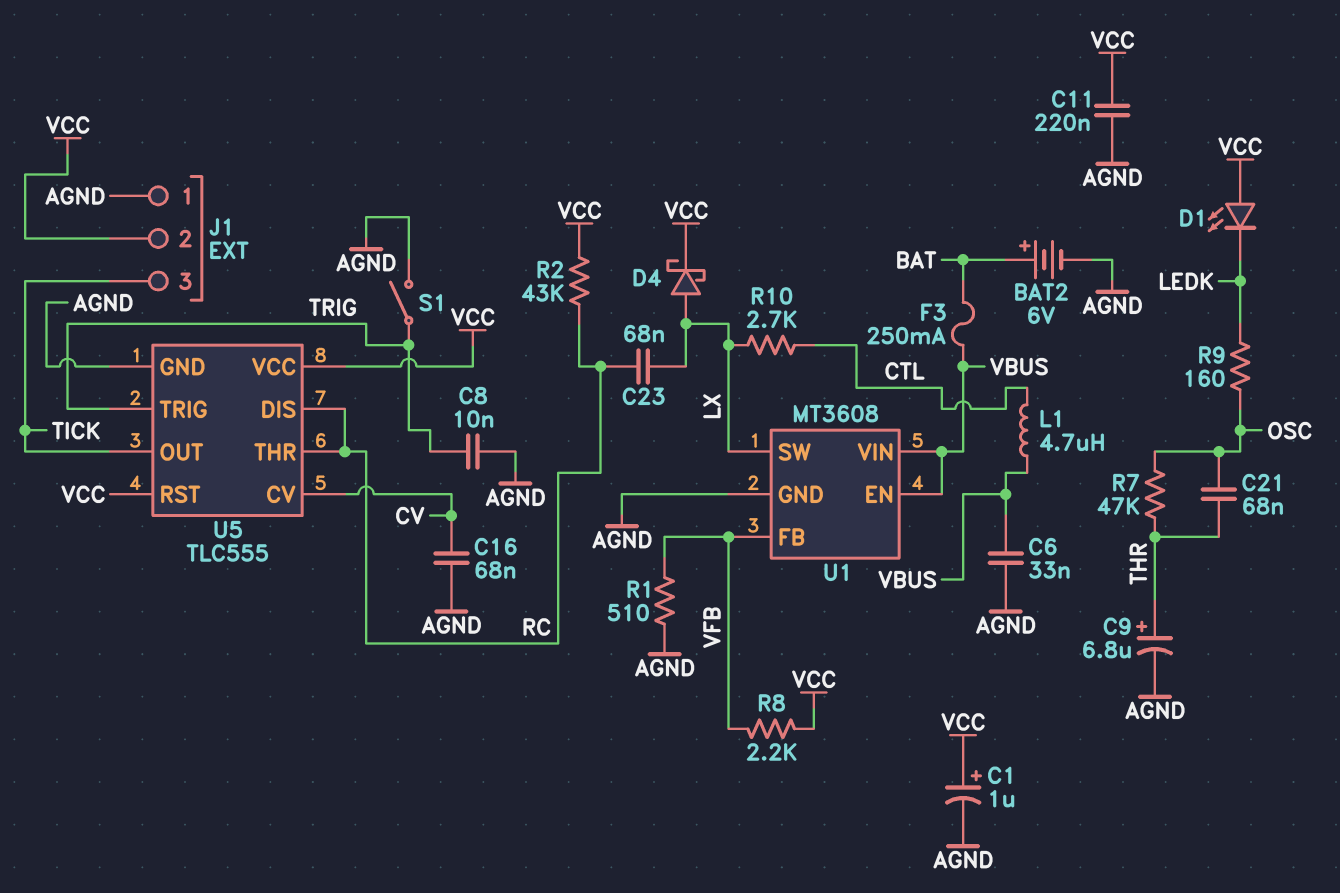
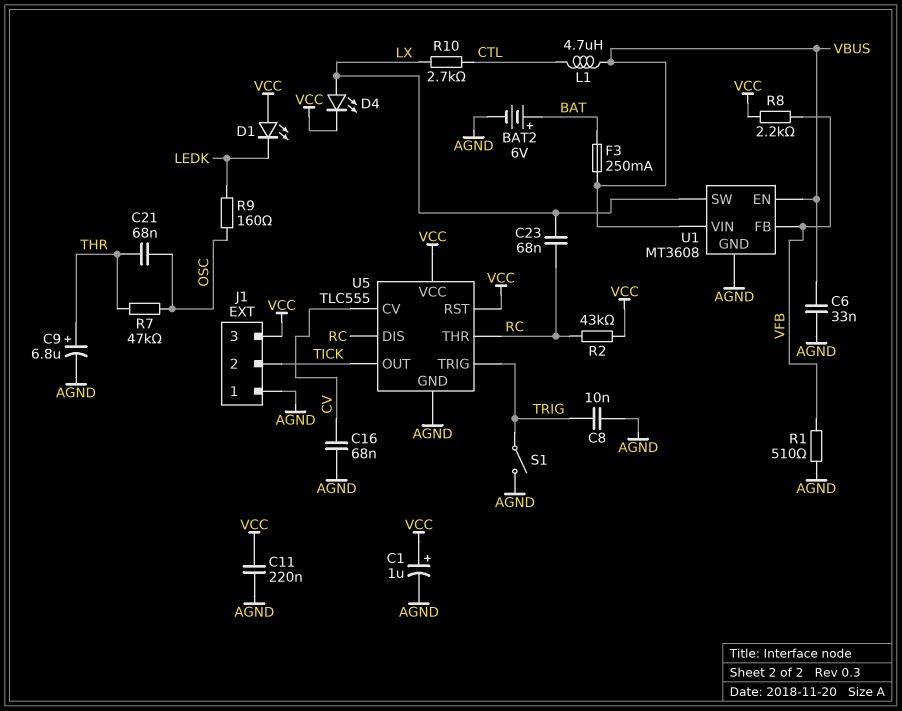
D4: schottky (A LX, K VCC) -> LED (A LX, K VCC)
J1 pin 2: VCC -> TICK
J1 pin 3: TICK -> VCC

